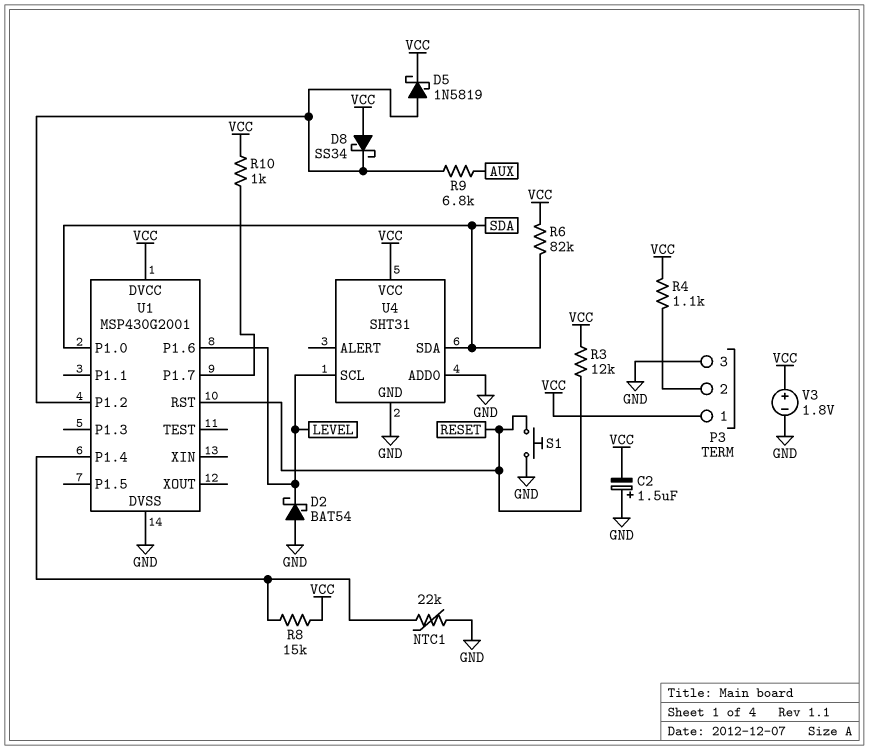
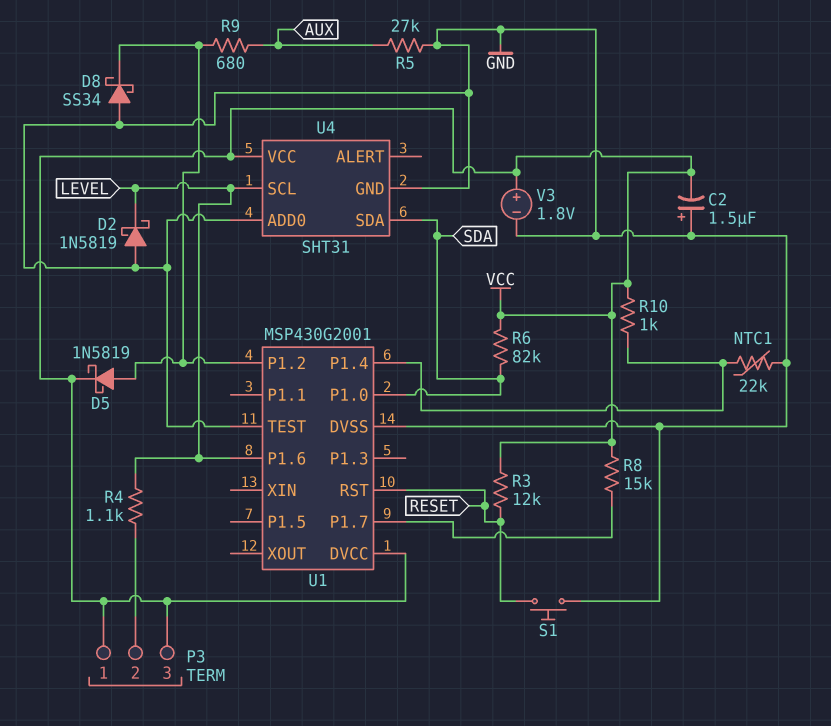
D2: schottky BAT54 (A GND, K LEVEL) -> schottky 1N5819 (A GND, K LEVEL)
D8: schottky SS34 (A VCC, K U1/P1.2) -> schottky SS34 (A GND, K U1/P1.2)
P3 pin 3: GND -> VCC
R4: 1.1k (P3/2, VCC) -> 1.1k (LEVEL, P3/2)
R5: none -> 27k (AUX, GND)
R8: 15k (U1/P1.4, VCC) -> 15k (U1/P1.7, VCC)
R9: 6.8k (AUX, U1/P1.2) -> 680 (AUX, U1/P1.2)
R10: 1k (U1/P1.7, VCC) -> 1k (U1/P1.4, VCC)
U1 pin TEST: none -> GND

